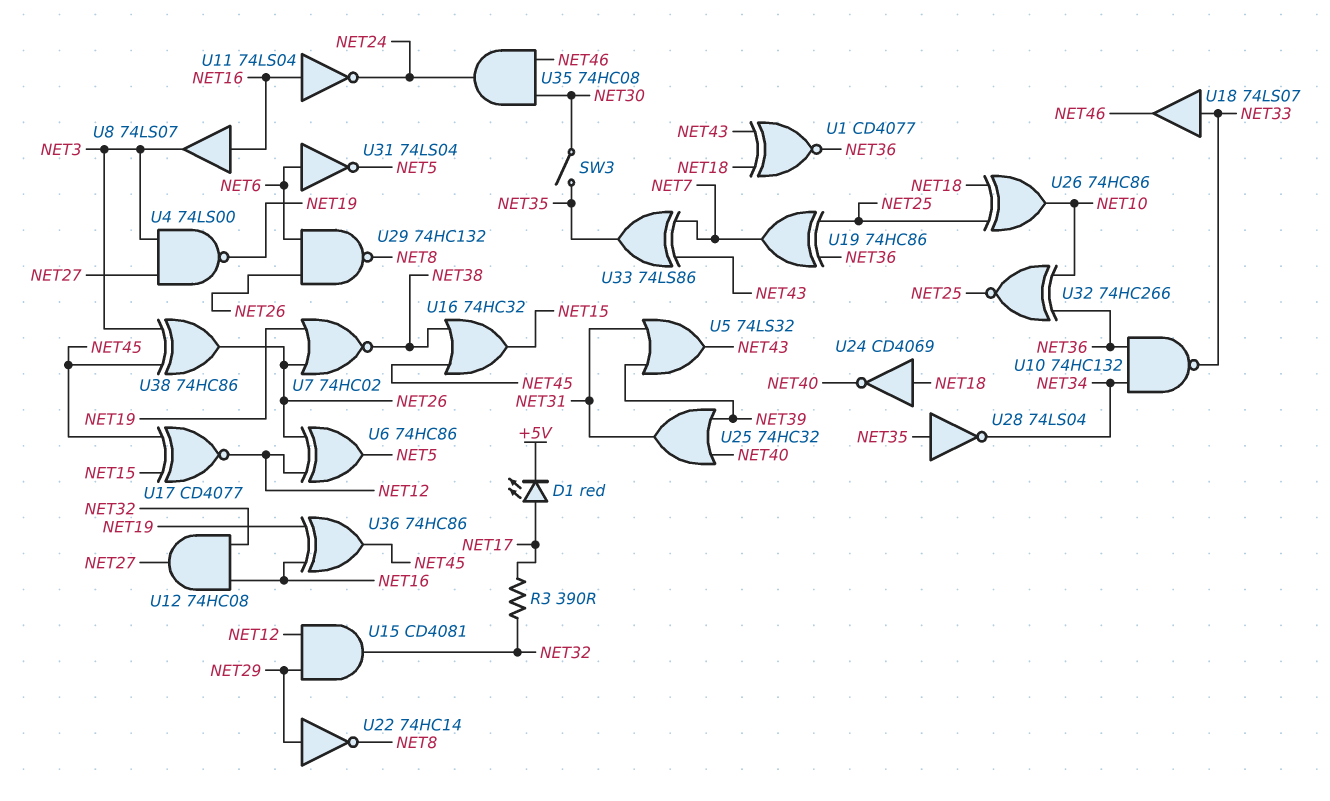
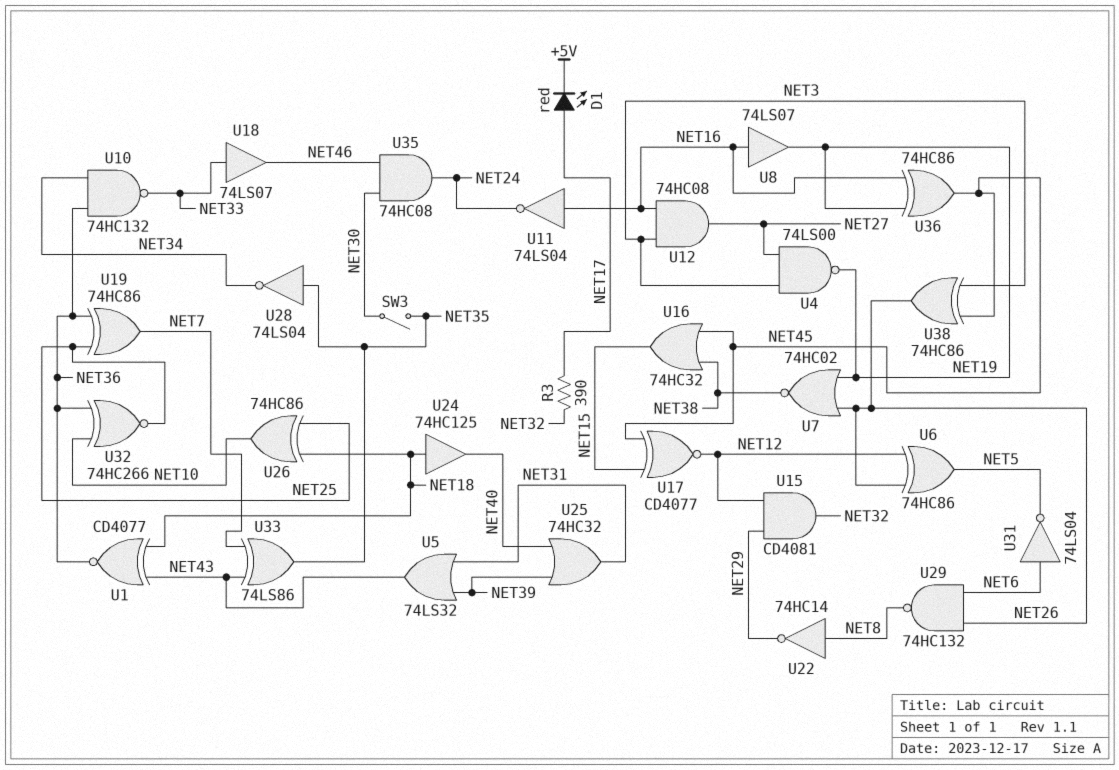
U8: buffer 74LS07 (in NET16, out NET3) -> buffer 74LS07 (in NET16, out NET19)
U12: AND 74HC08 (in NET16, in NET32, out NET27) -> AND 74HC08 (in NET3, in NET16, out NET27)
U22: NOT 74HC14 (in NET29, out NET8) -> NOT 74HC14 (in NET8, out NET29)
U24: NOT CD4069 (in NET18, out NET40) -> buffer 74HC125 (in NET18, out NET40)

